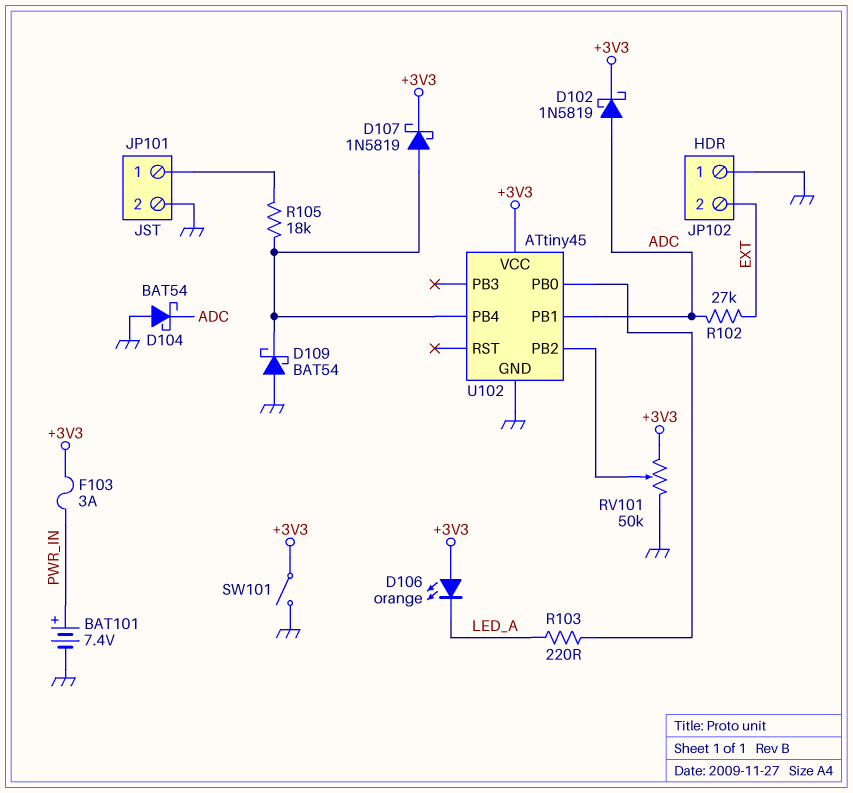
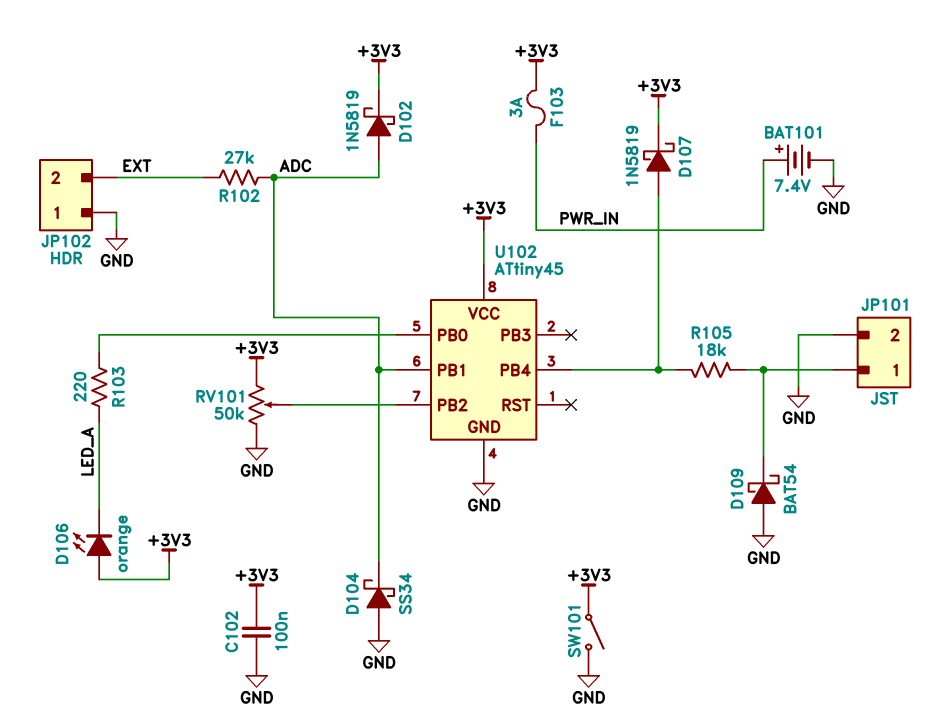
C102: none -> 100nF (+3V3, GND)
D104: schottky BAT54 (A GND, K ADC) -> schottky SS34 (A GND, K ADC)
D109: schottky BAT54 (A GND, K U102/PB4) -> schottky BAT54 (A GND, K JP101/1)

